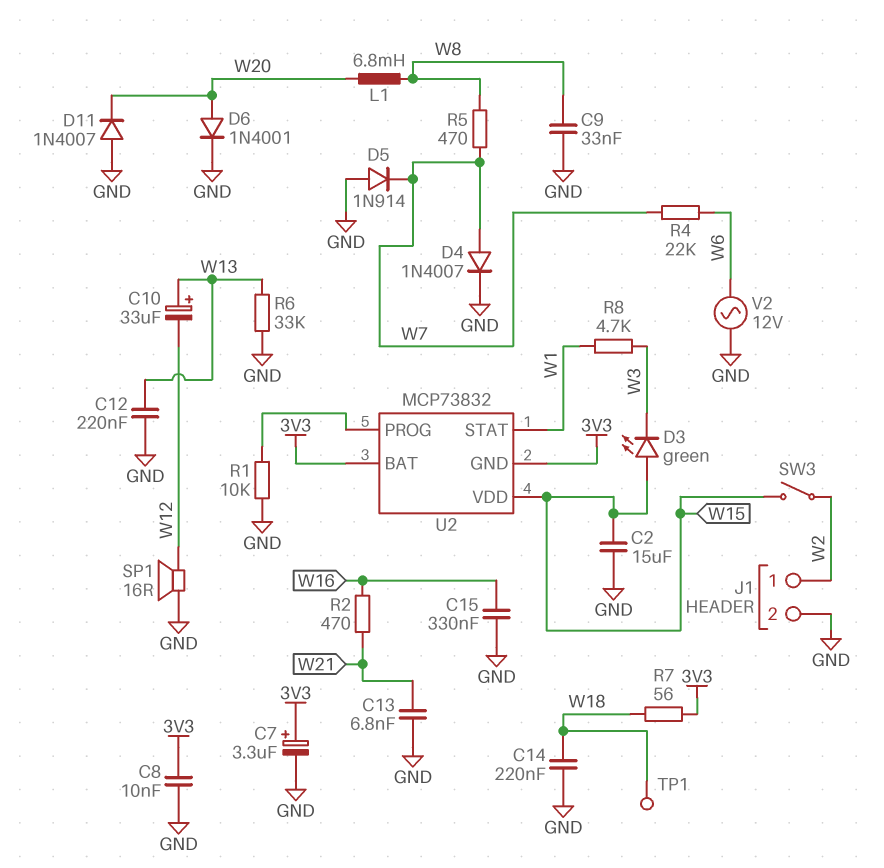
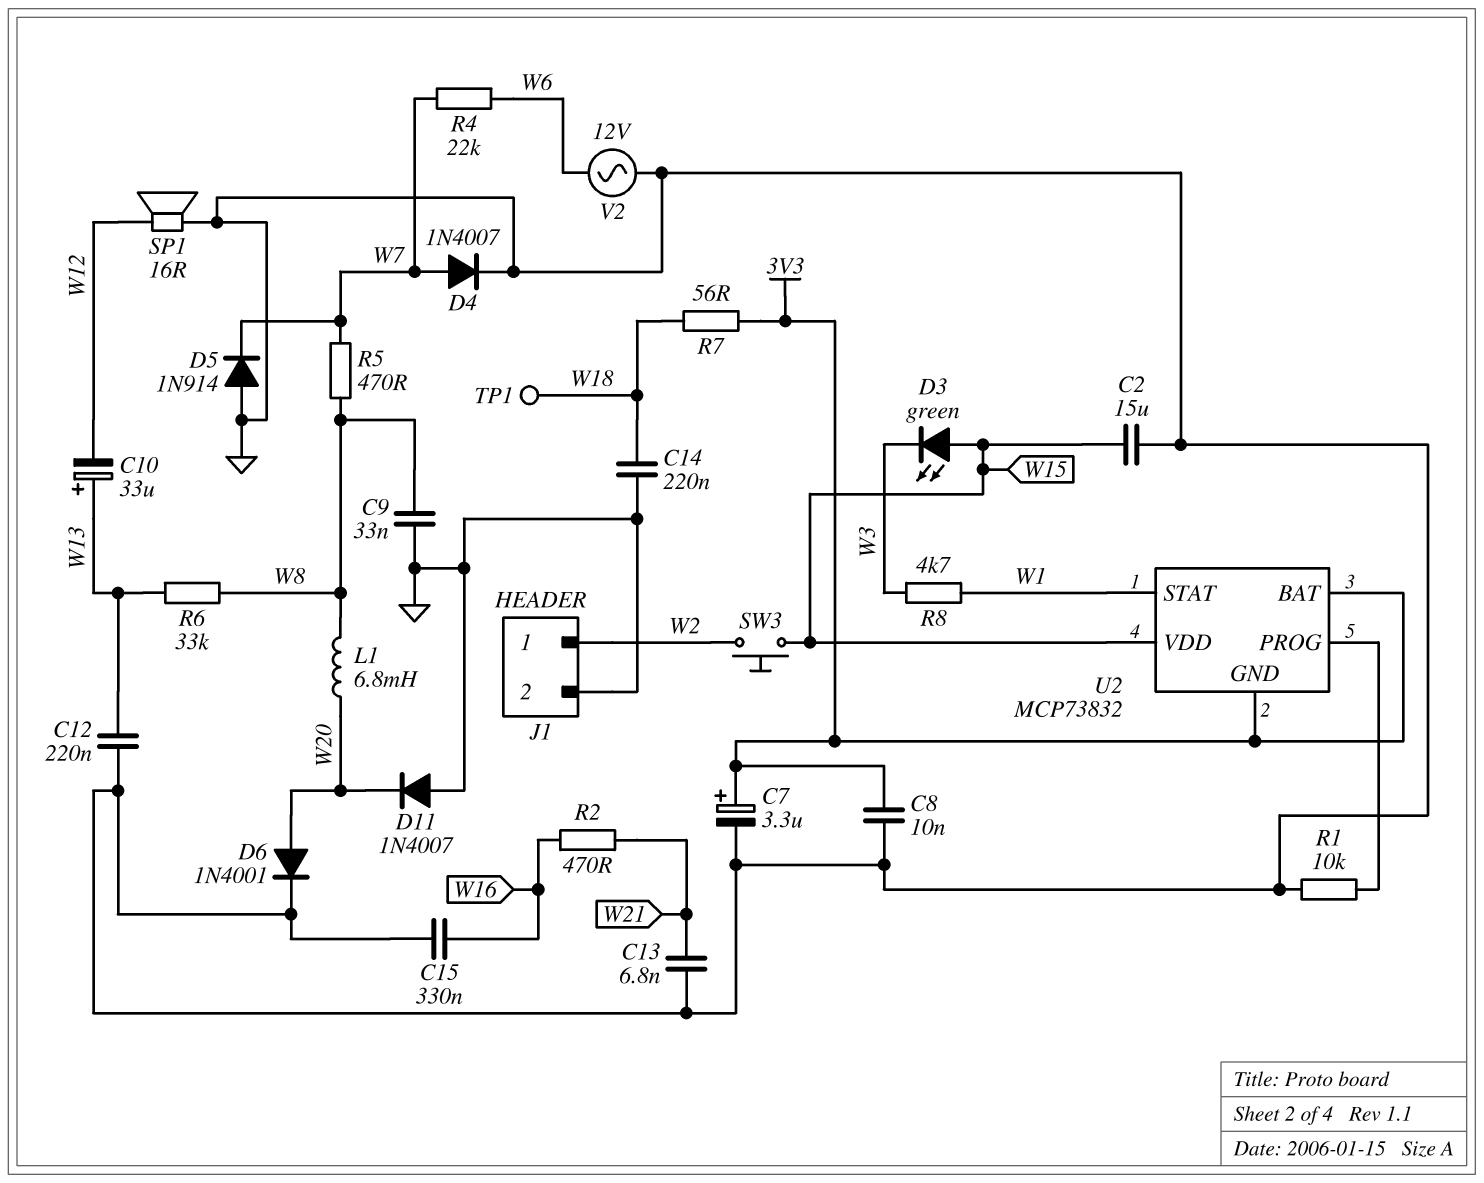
R6: 33k (GND, W13) -> 33k (W8, W13)
SW3: switch (W2, W15) -> button (W2, W15)

